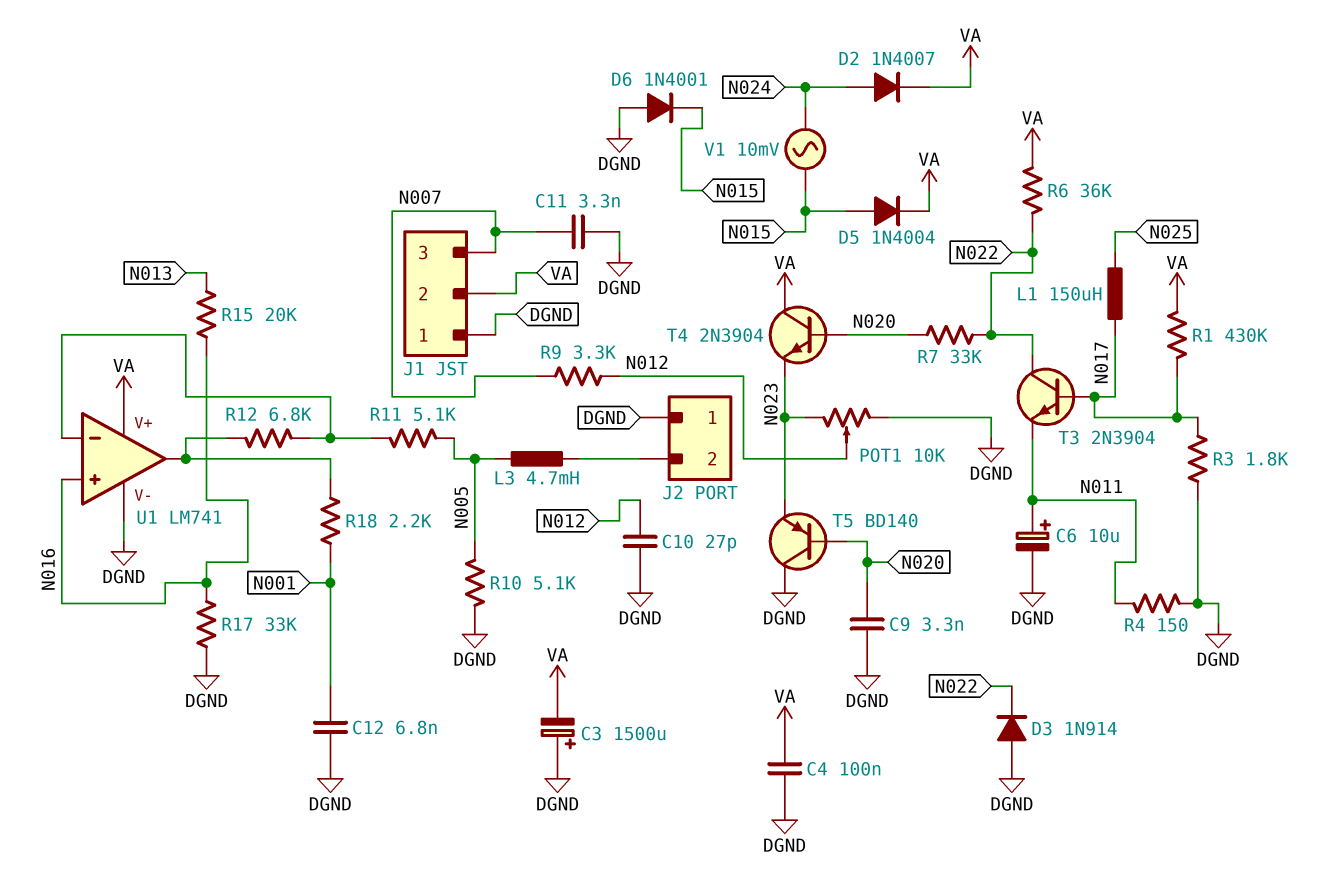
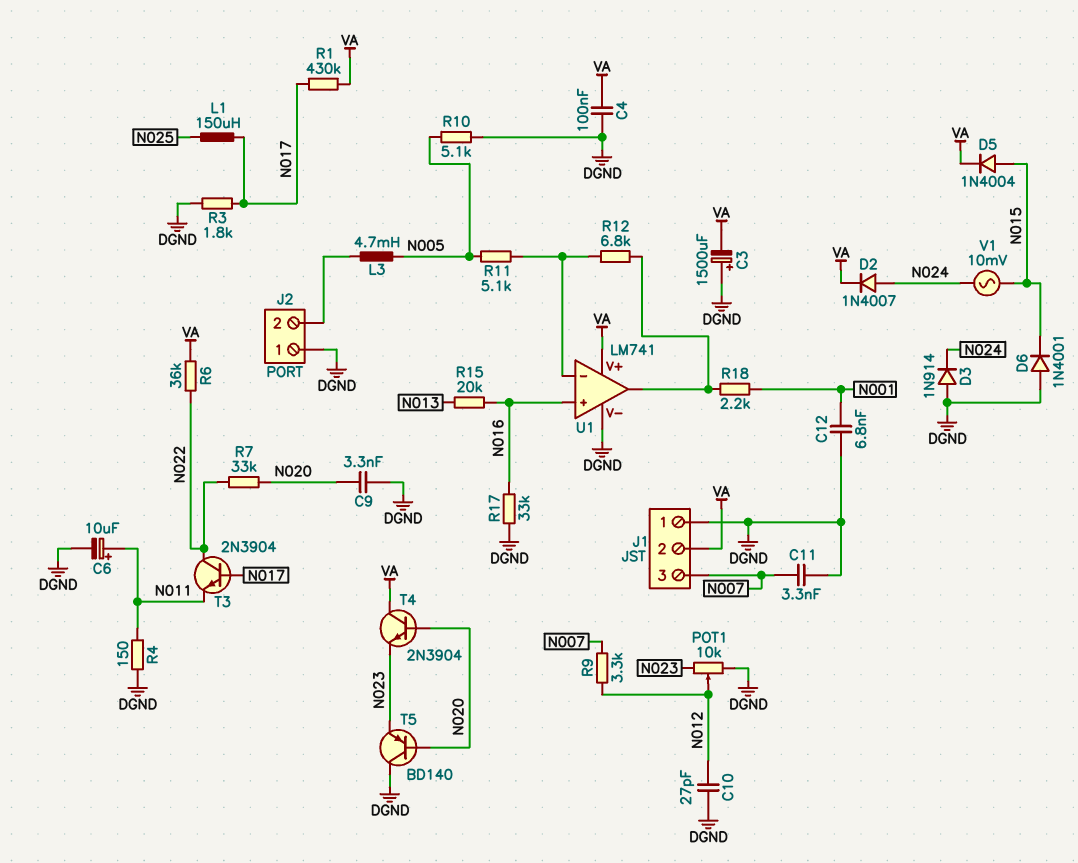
D3: diode 1N914 (A DGND, K N022) -> diode 1N914 (A DGND, K N024)

